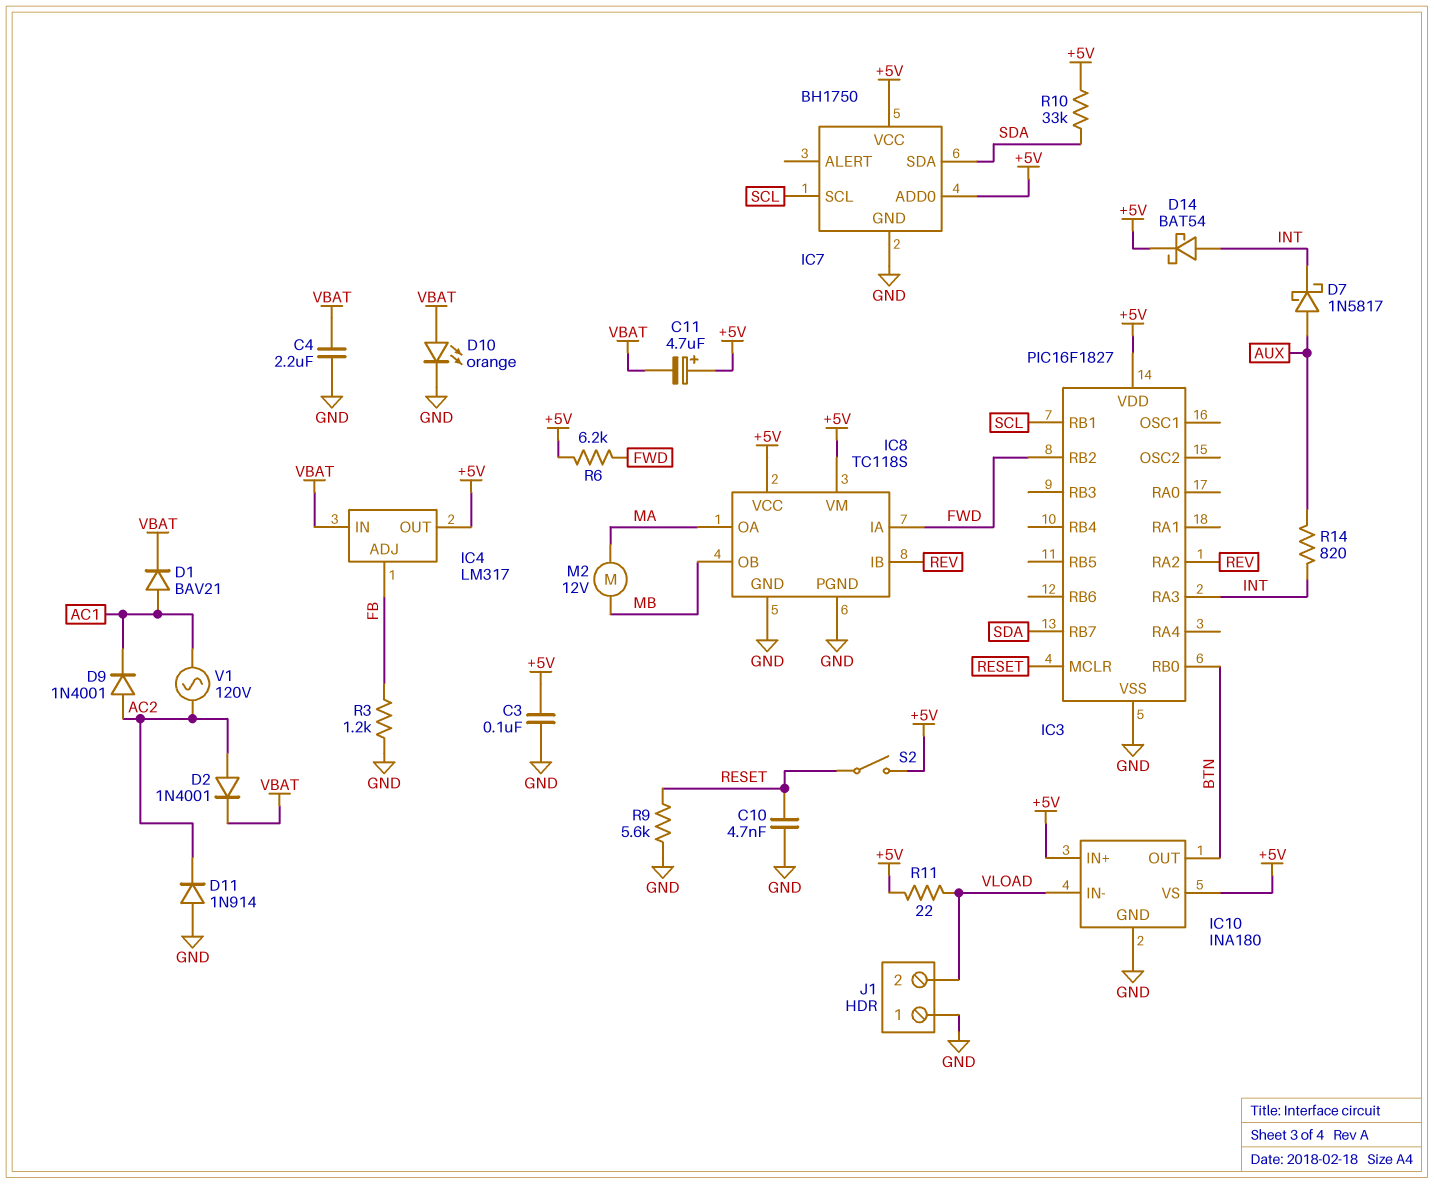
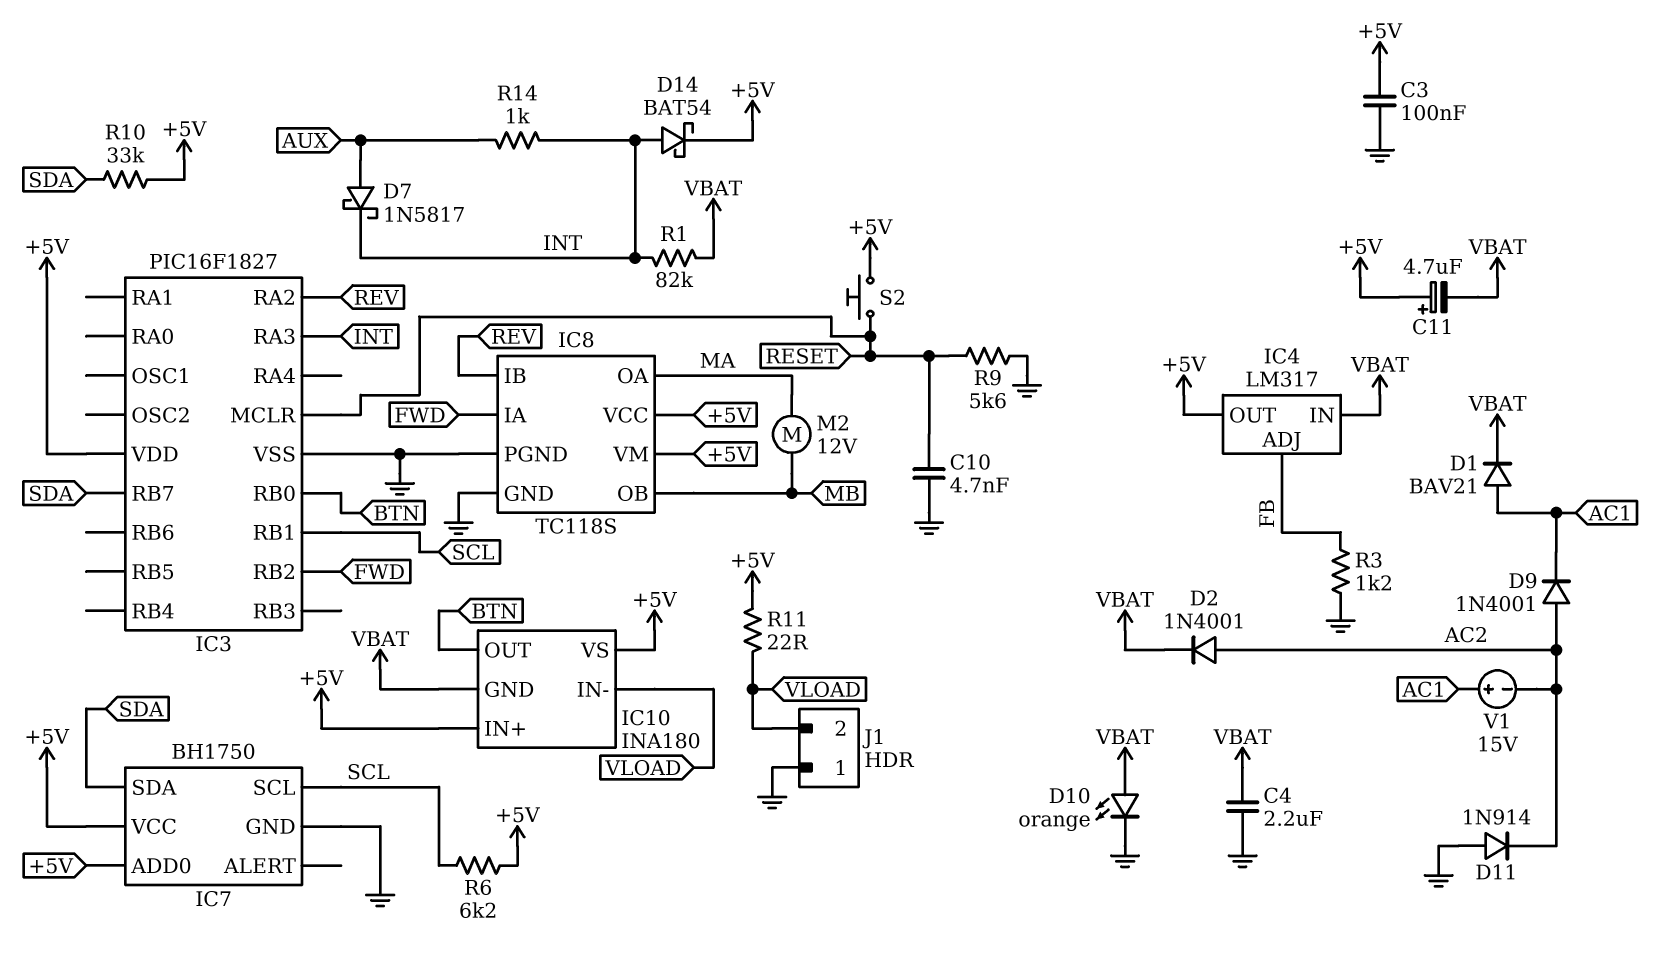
IC10 pin GND: GND -> VBAT
R1: none -> 82k (INT, VBAT)
R6: 6.2k (+5V, FWD) -> 6.2k (+5V, SCL)
R14: 820 (AUX, INT) -> 1k (AUX, INT)
S2: switch (+5V, RESET) -> button (+5V, RESET)
V1: AC 120V (AC1, AC2) -> 15V (plus AC1, minus AC2)

